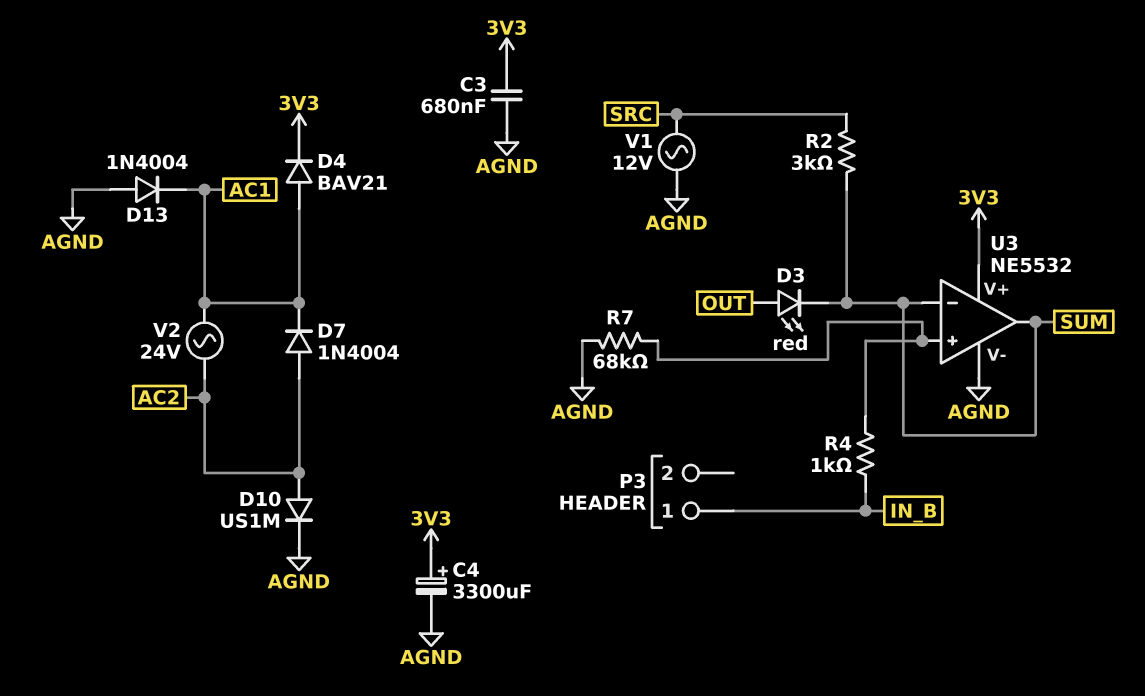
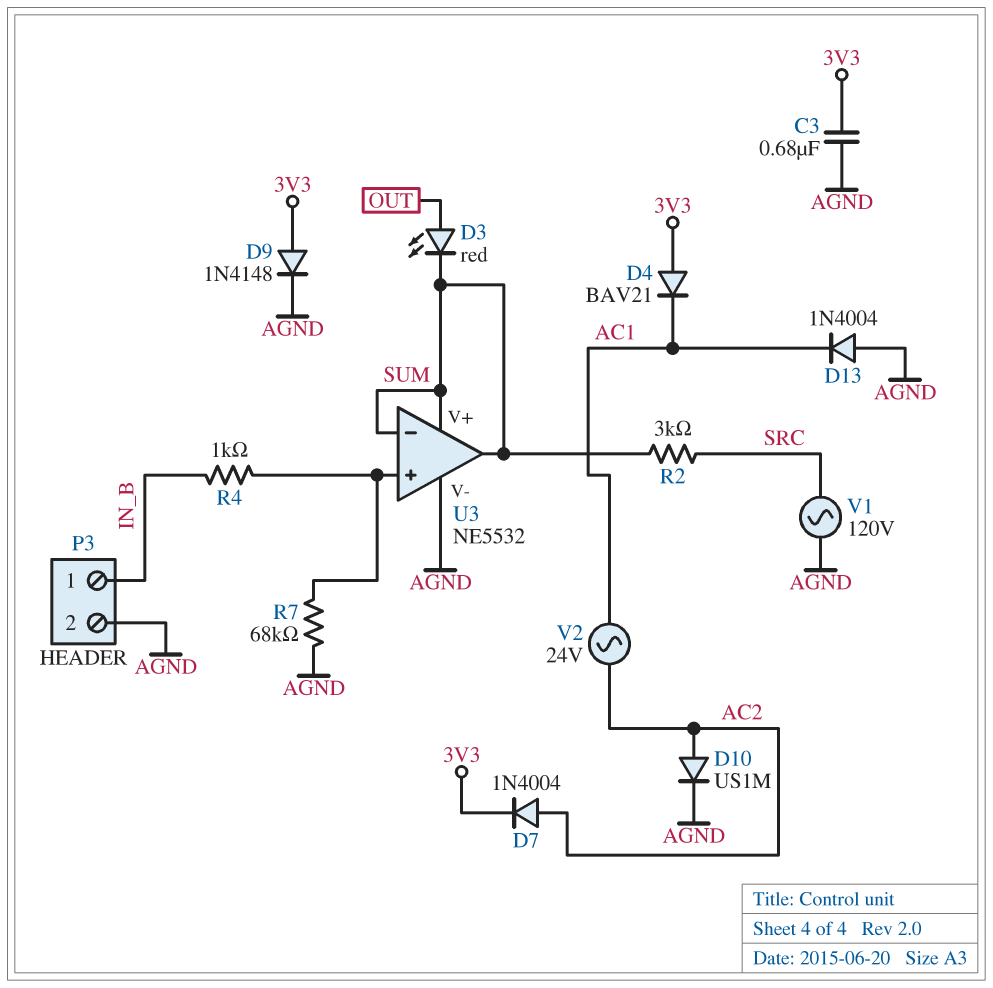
C4: 3300uF (plus 3V3, minus AGND) -> none
D4: diode BAV21 (A AC1, K 3V3) -> diode BAV21 (A 3V3, K AC1)
D7: diode 1N4004 (A AC2, K AC1) -> diode 1N4004 (A AC2, K 3V3)
D9: none -> diode 1N4148 (A 3V3, K AGND)
P3 pin 2: none -> AGND
U3 pin V+: 3V3 -> SUM
V1: AC 12V (AGND, SRC) -> AC 120V (AGND, SRC)

